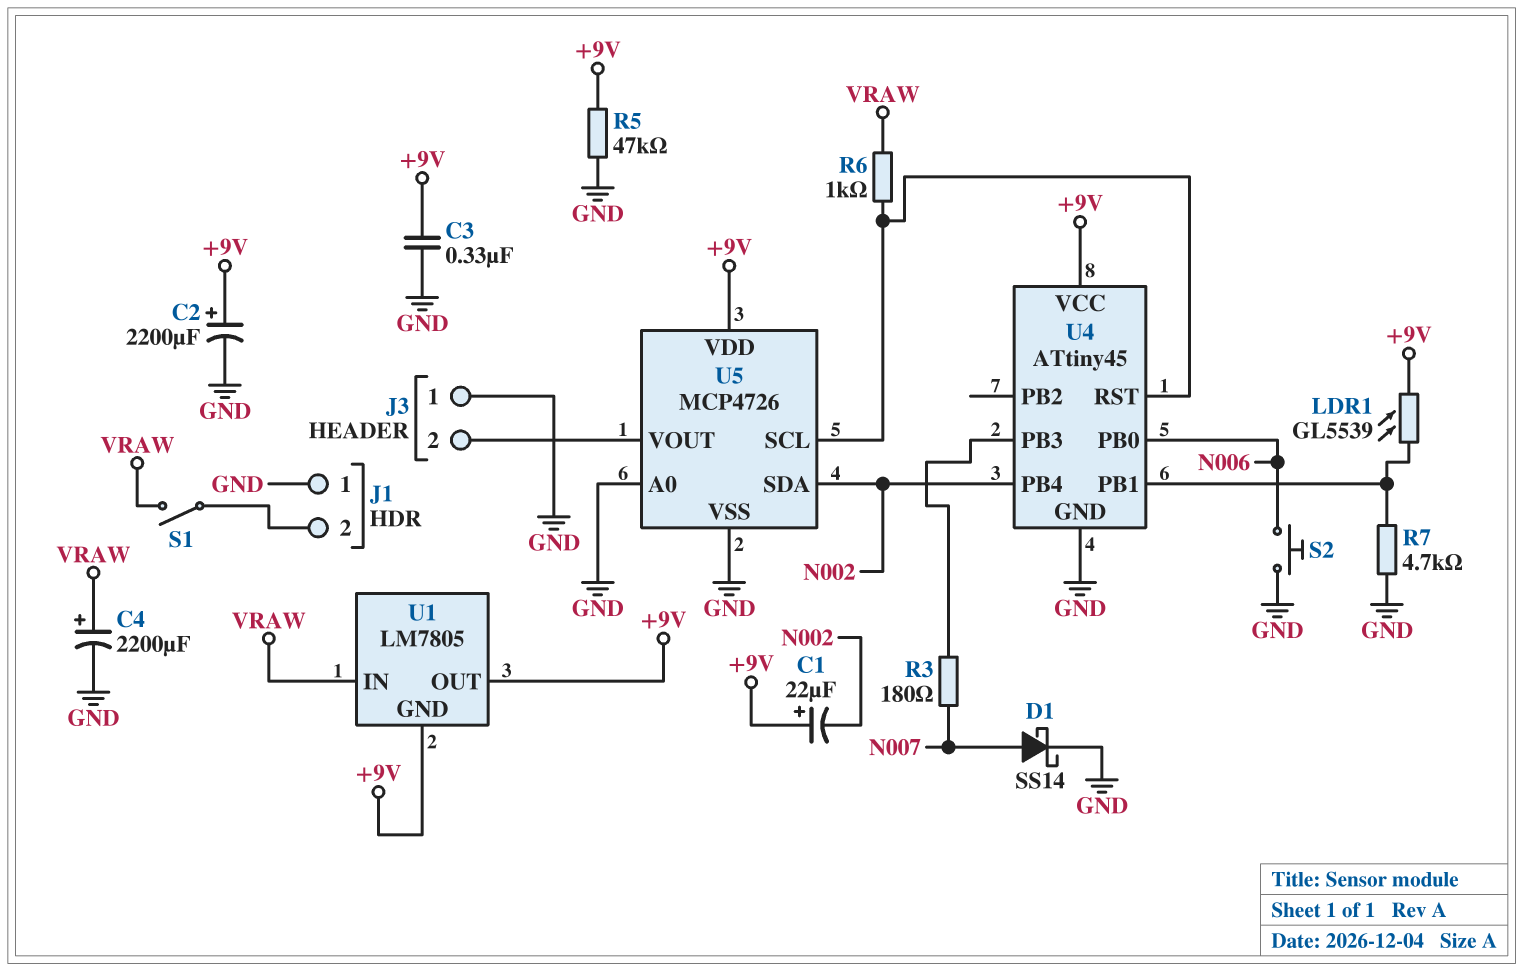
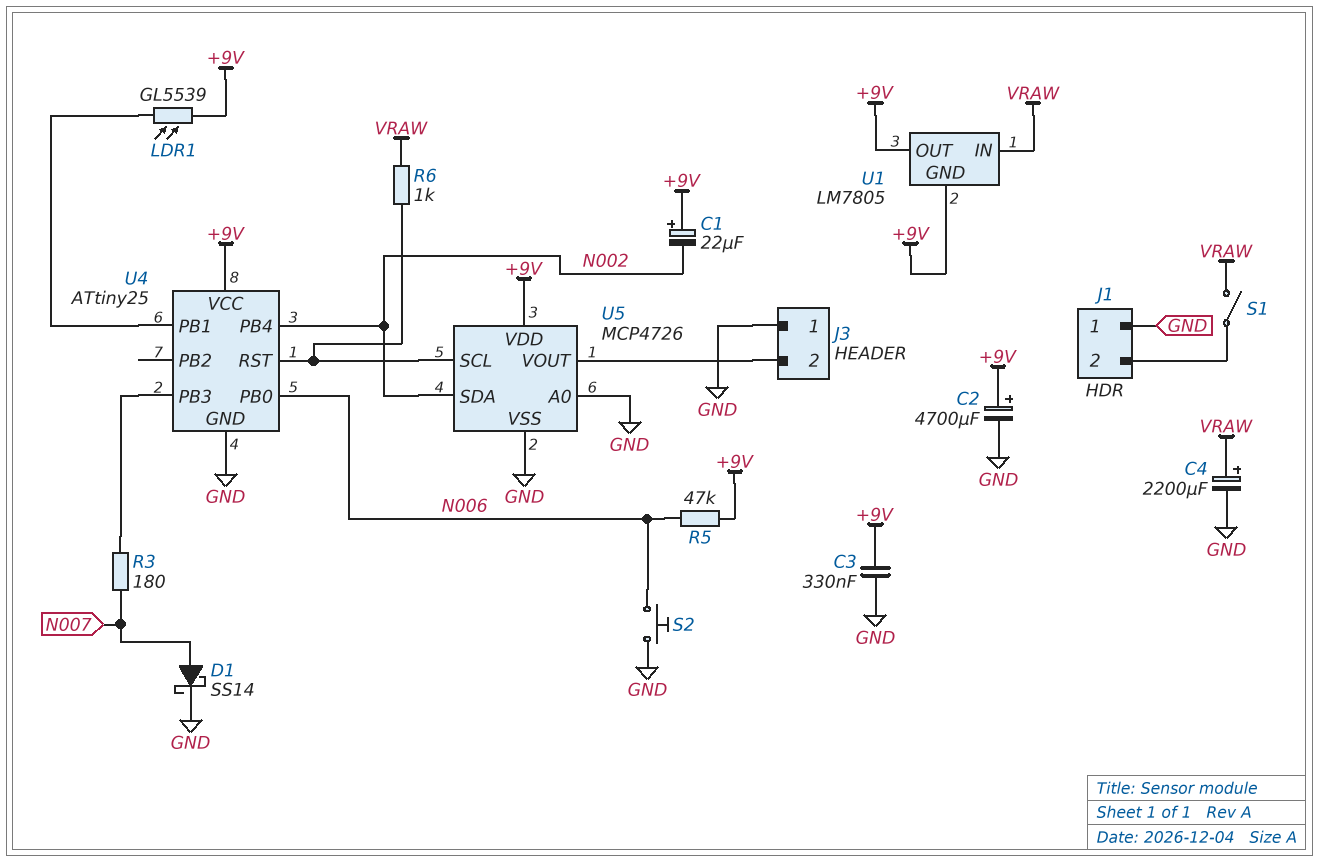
C2: 2200uF (plus +9V, minus GND) -> 4700uF (plus +9V, minus GND)
R5: 47k (+9V, GND) -> 47k (+9V, N006)
R7: 4.7k (GND, U4/PB1) -> none
U4: ATtiny45 -> ATtiny25

